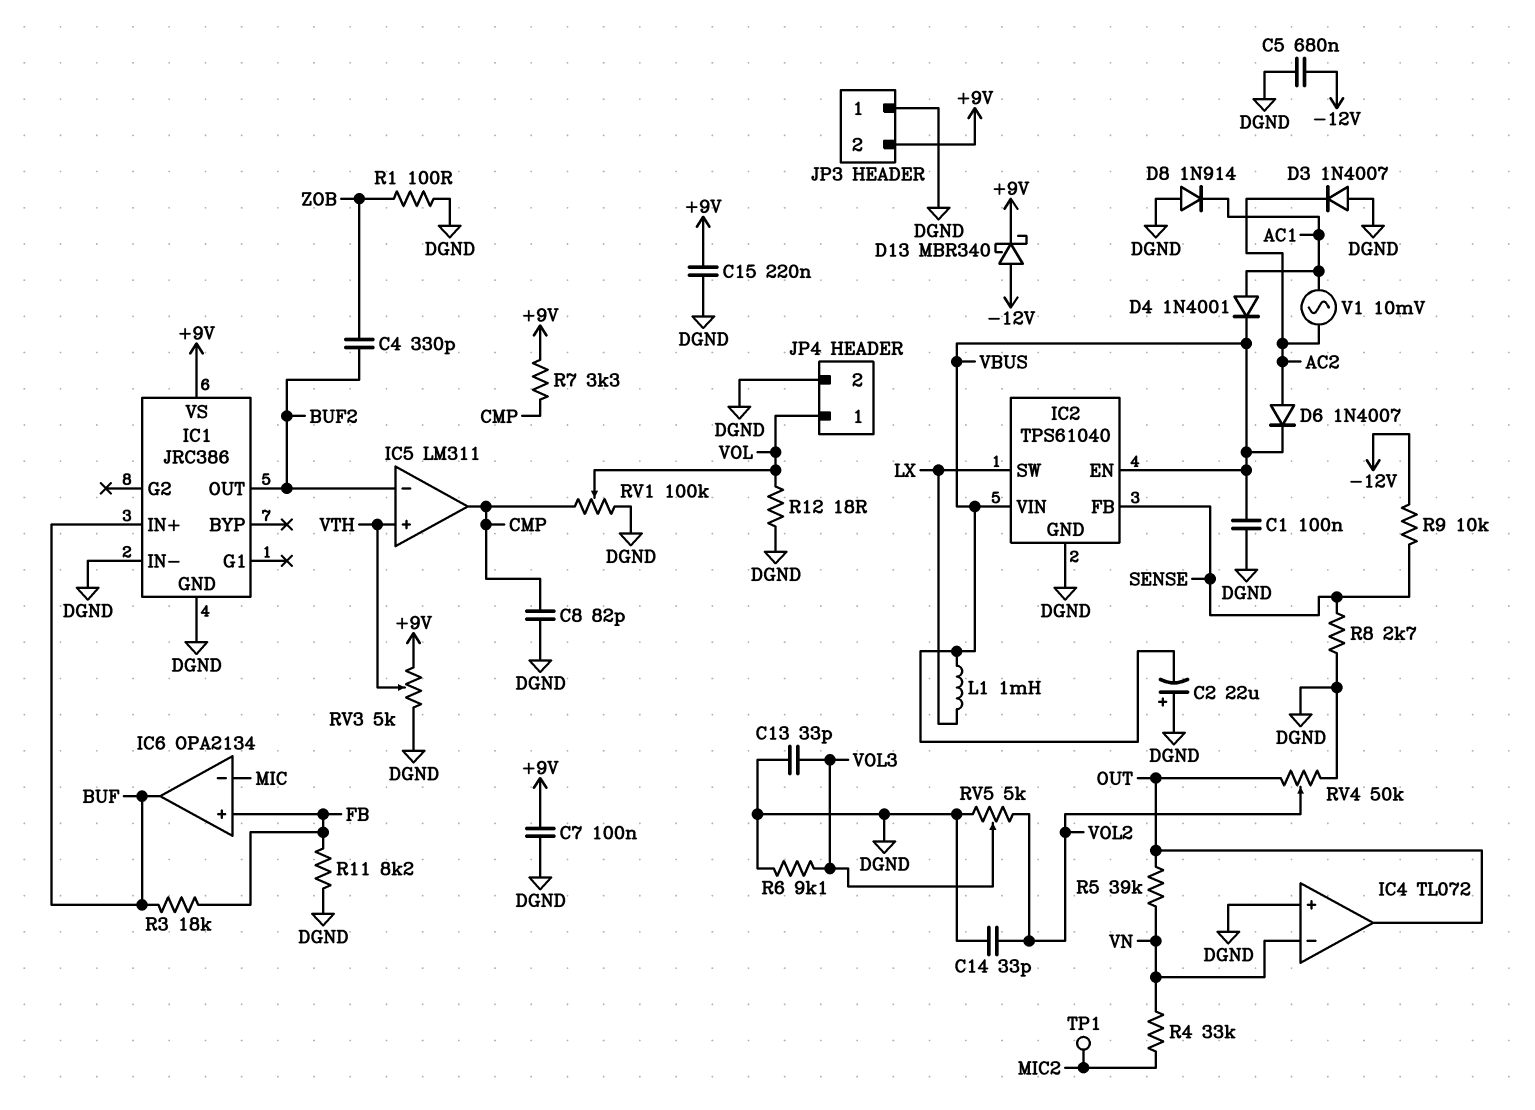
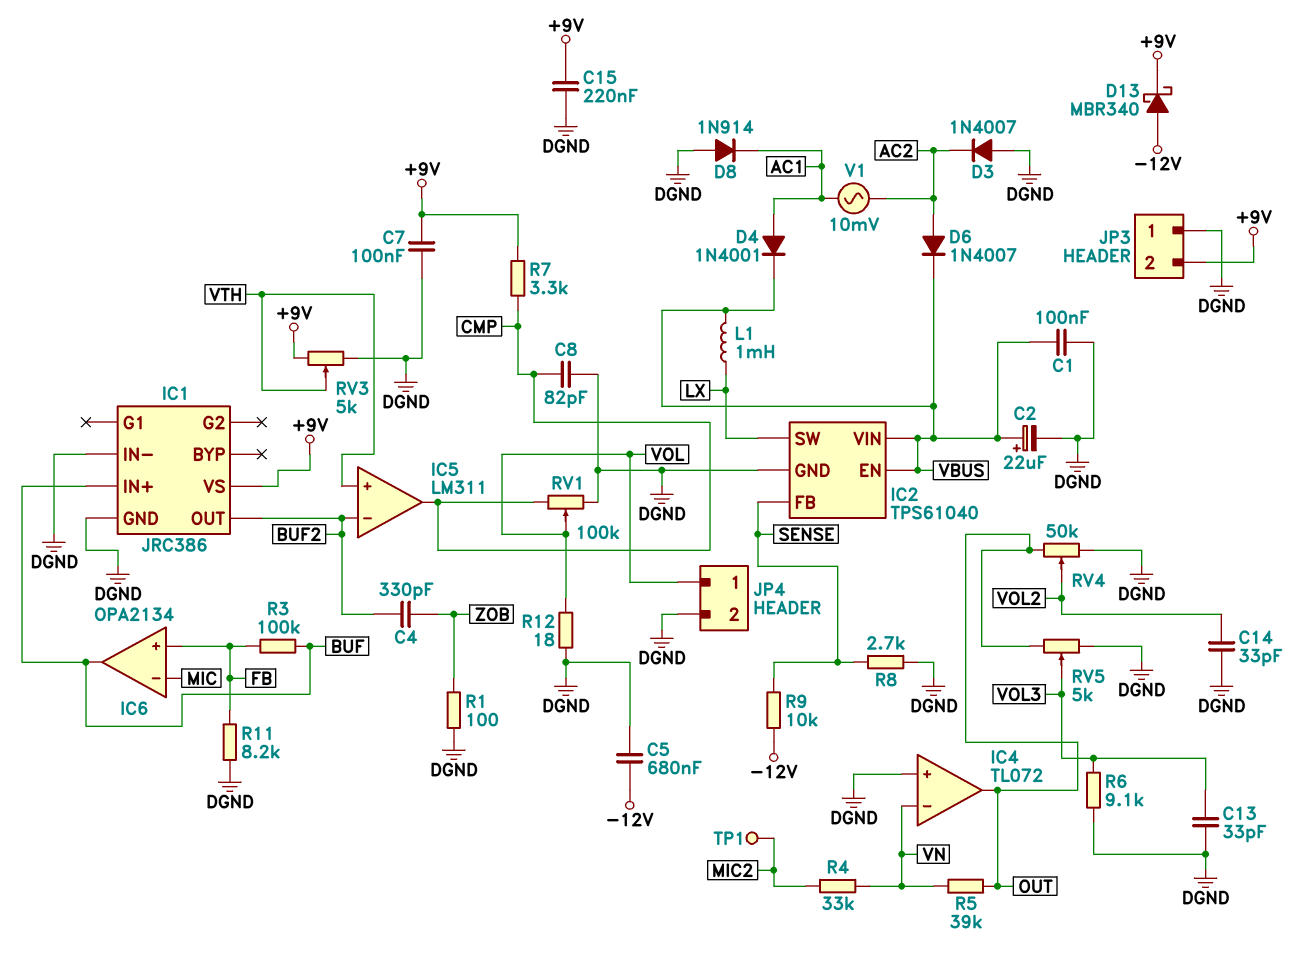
C2: 22uF (plus DGND, minus VBUS) -> 22uF (plus VBUS, minus DGND)
R3: 18k (BUF, FB) -> 100k (BUF, FB)
RV5: 5k (DGND, VOL2, wiper VOL3) -> 5k (DGND, OUT, wiper VOL3)

